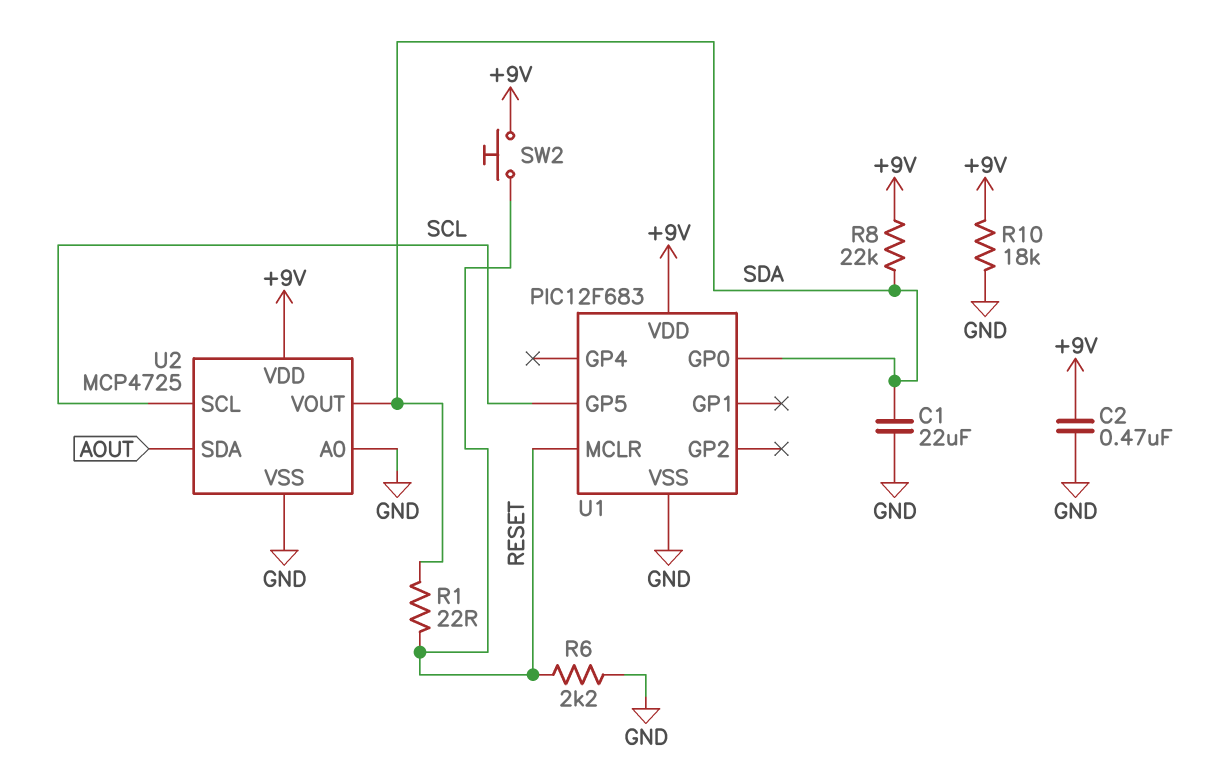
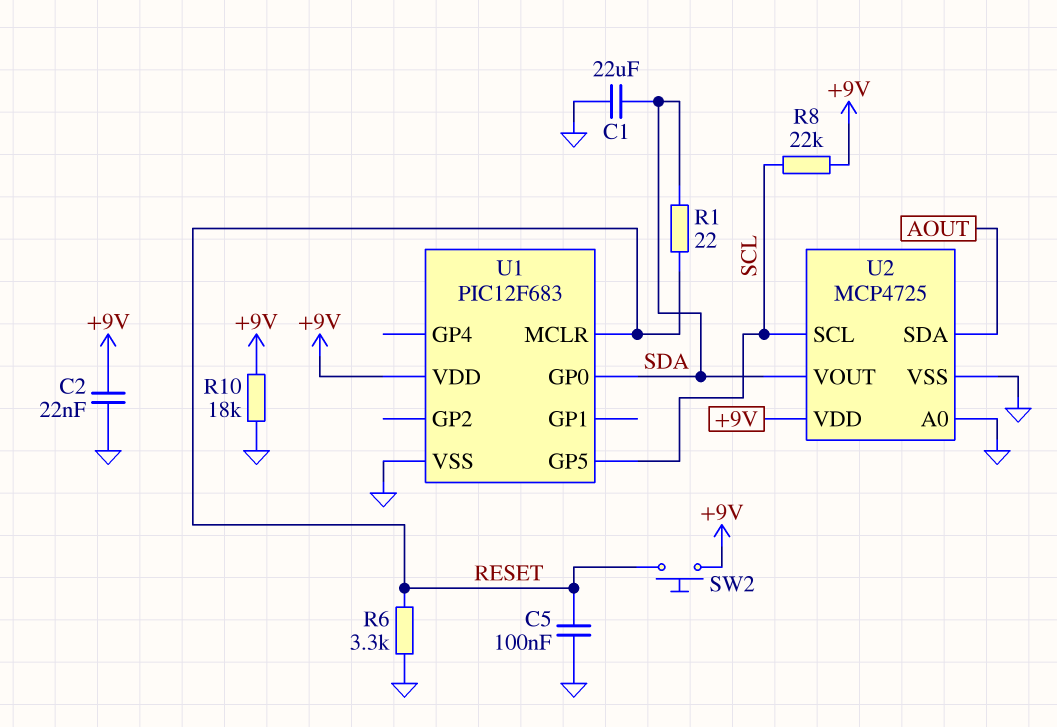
C2: 470nF (+9V, GND) -> 22nF (+9V, GND)
C5: none -> 100nF (GND, RESET)
R6: 2.2k (GND, RESET) -> 3.3k (GND, RESET)
R8: 22k (+9V, SDA) -> 22k (+9V, SCL)

